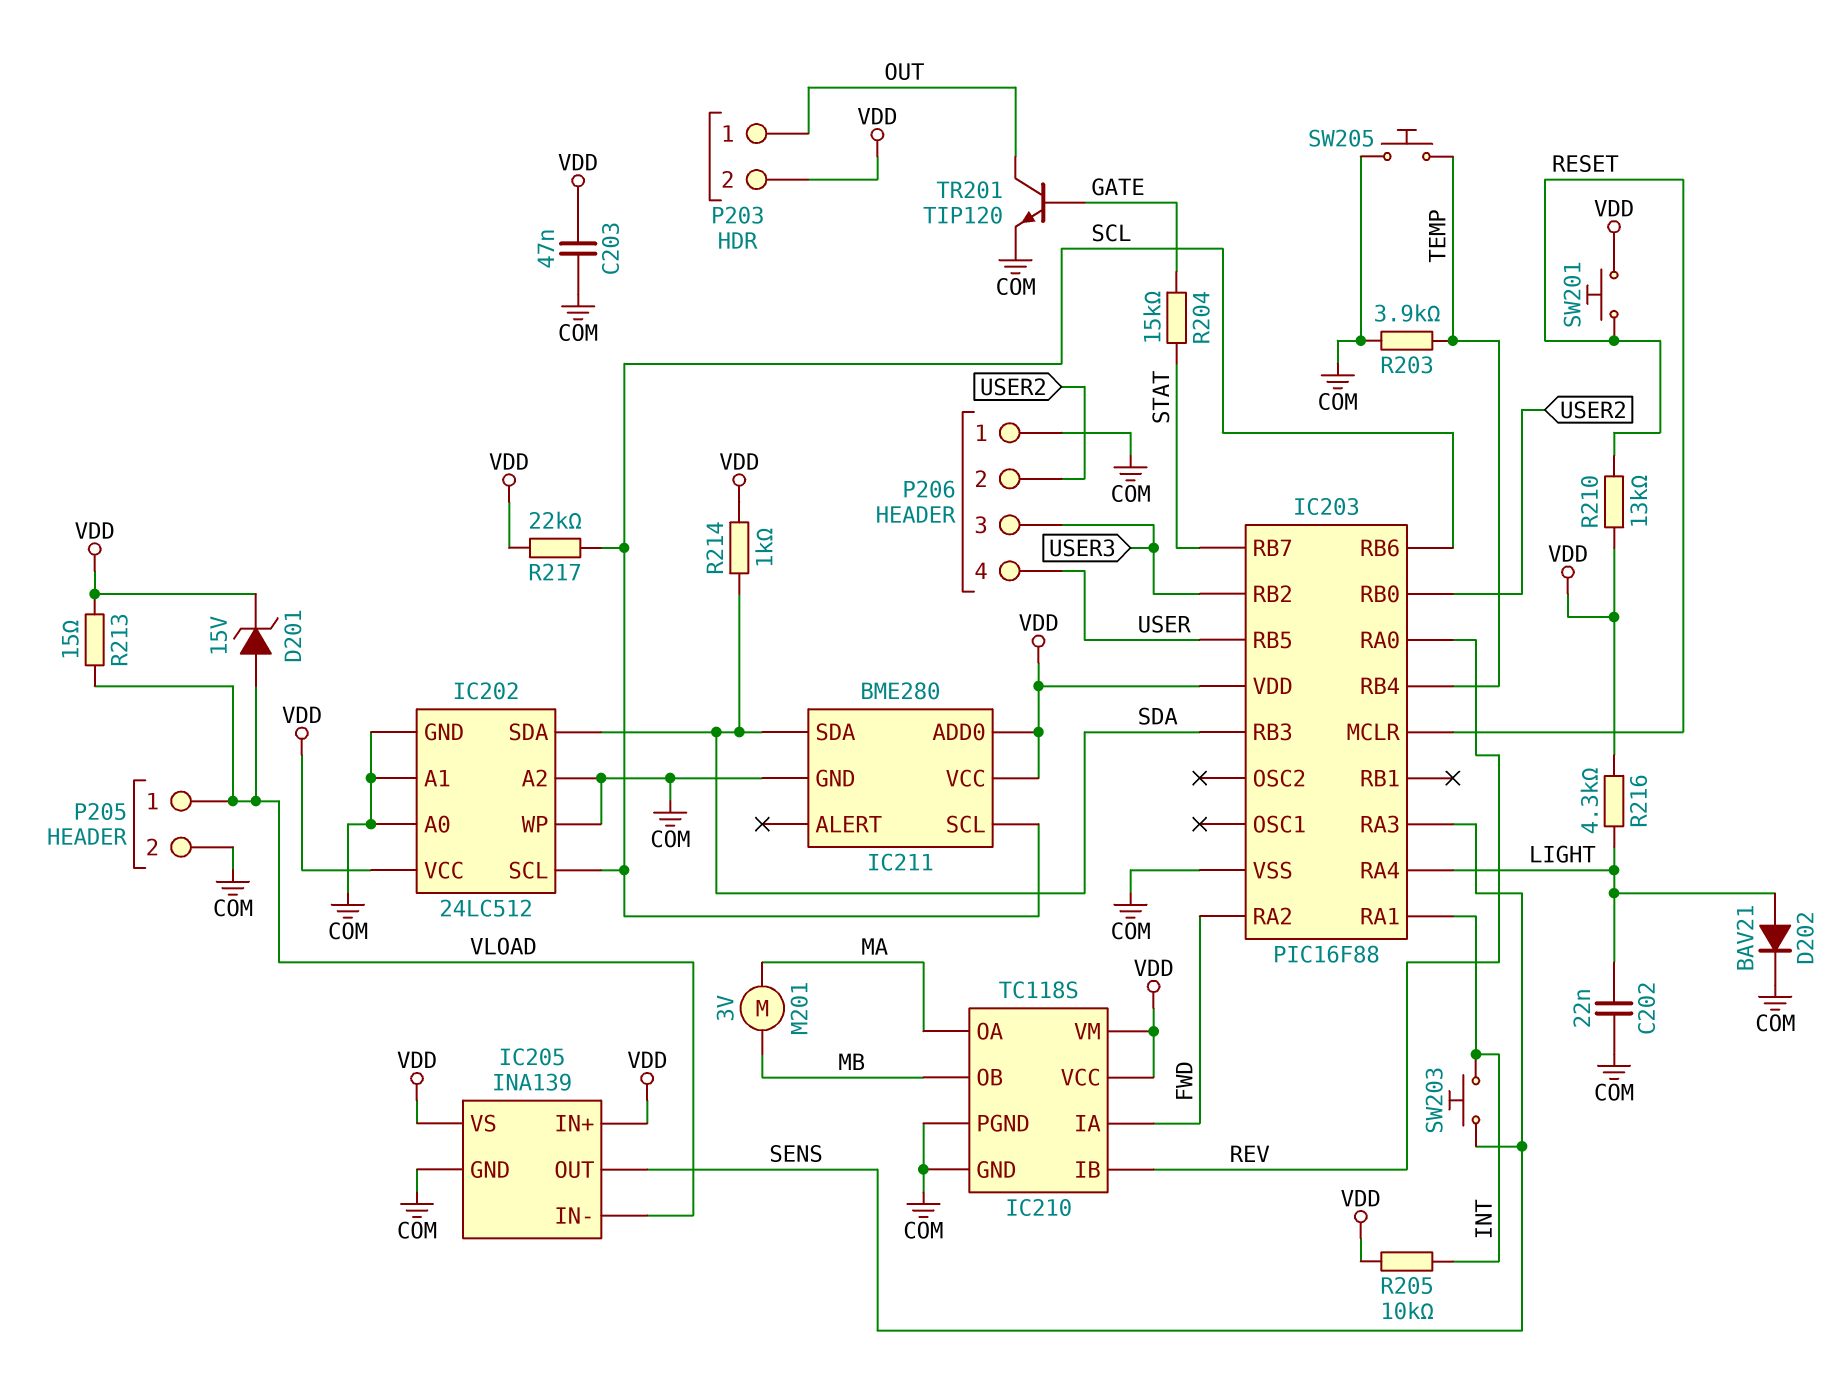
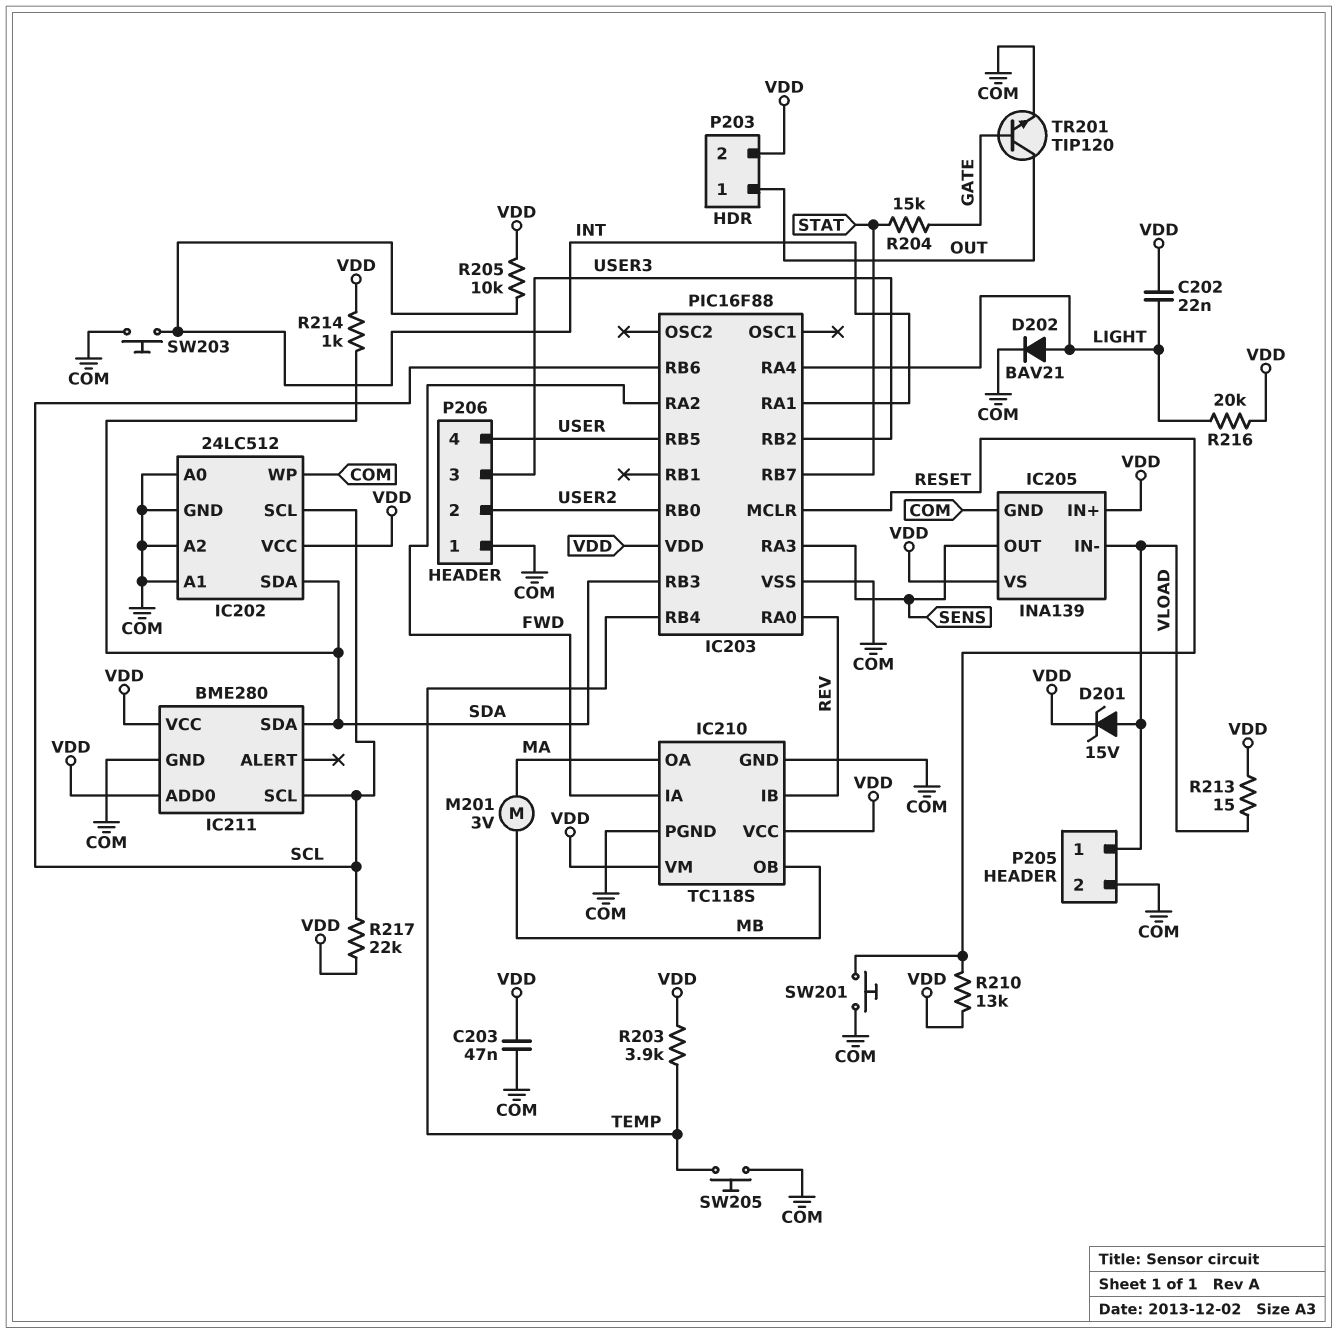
C202: 22nF (COM, LIGHT) -> 22nF (LIGHT, VDD)
R203: 3.9k (COM, TEMP) -> 3.9k (TEMP, VDD)
R216: 4.3k (LIGHT, VDD) -> 20k (LIGHT, VDD)
SW201: button (RESET, VDD) -> button (COM, RESET)
SW203: button (INT, SENS) -> button (COM, INT)

